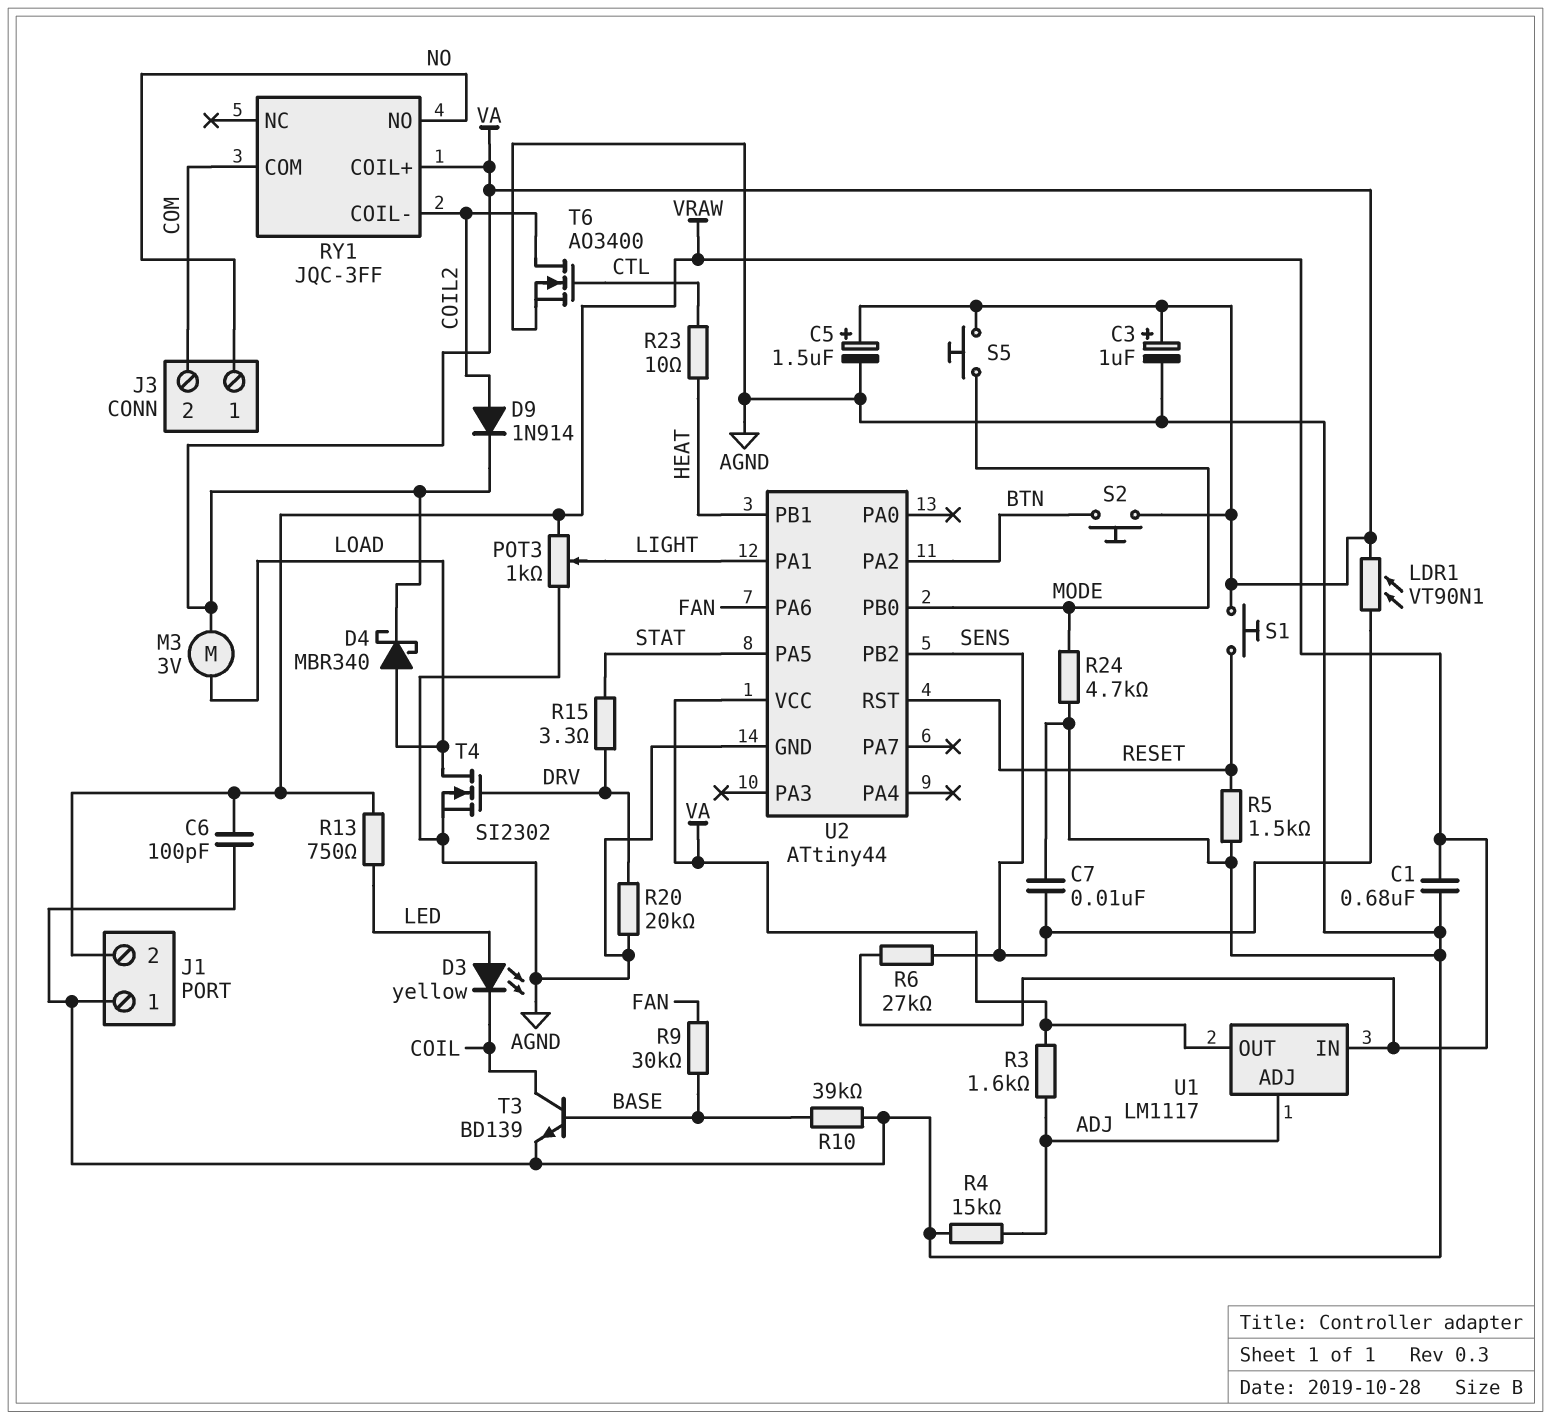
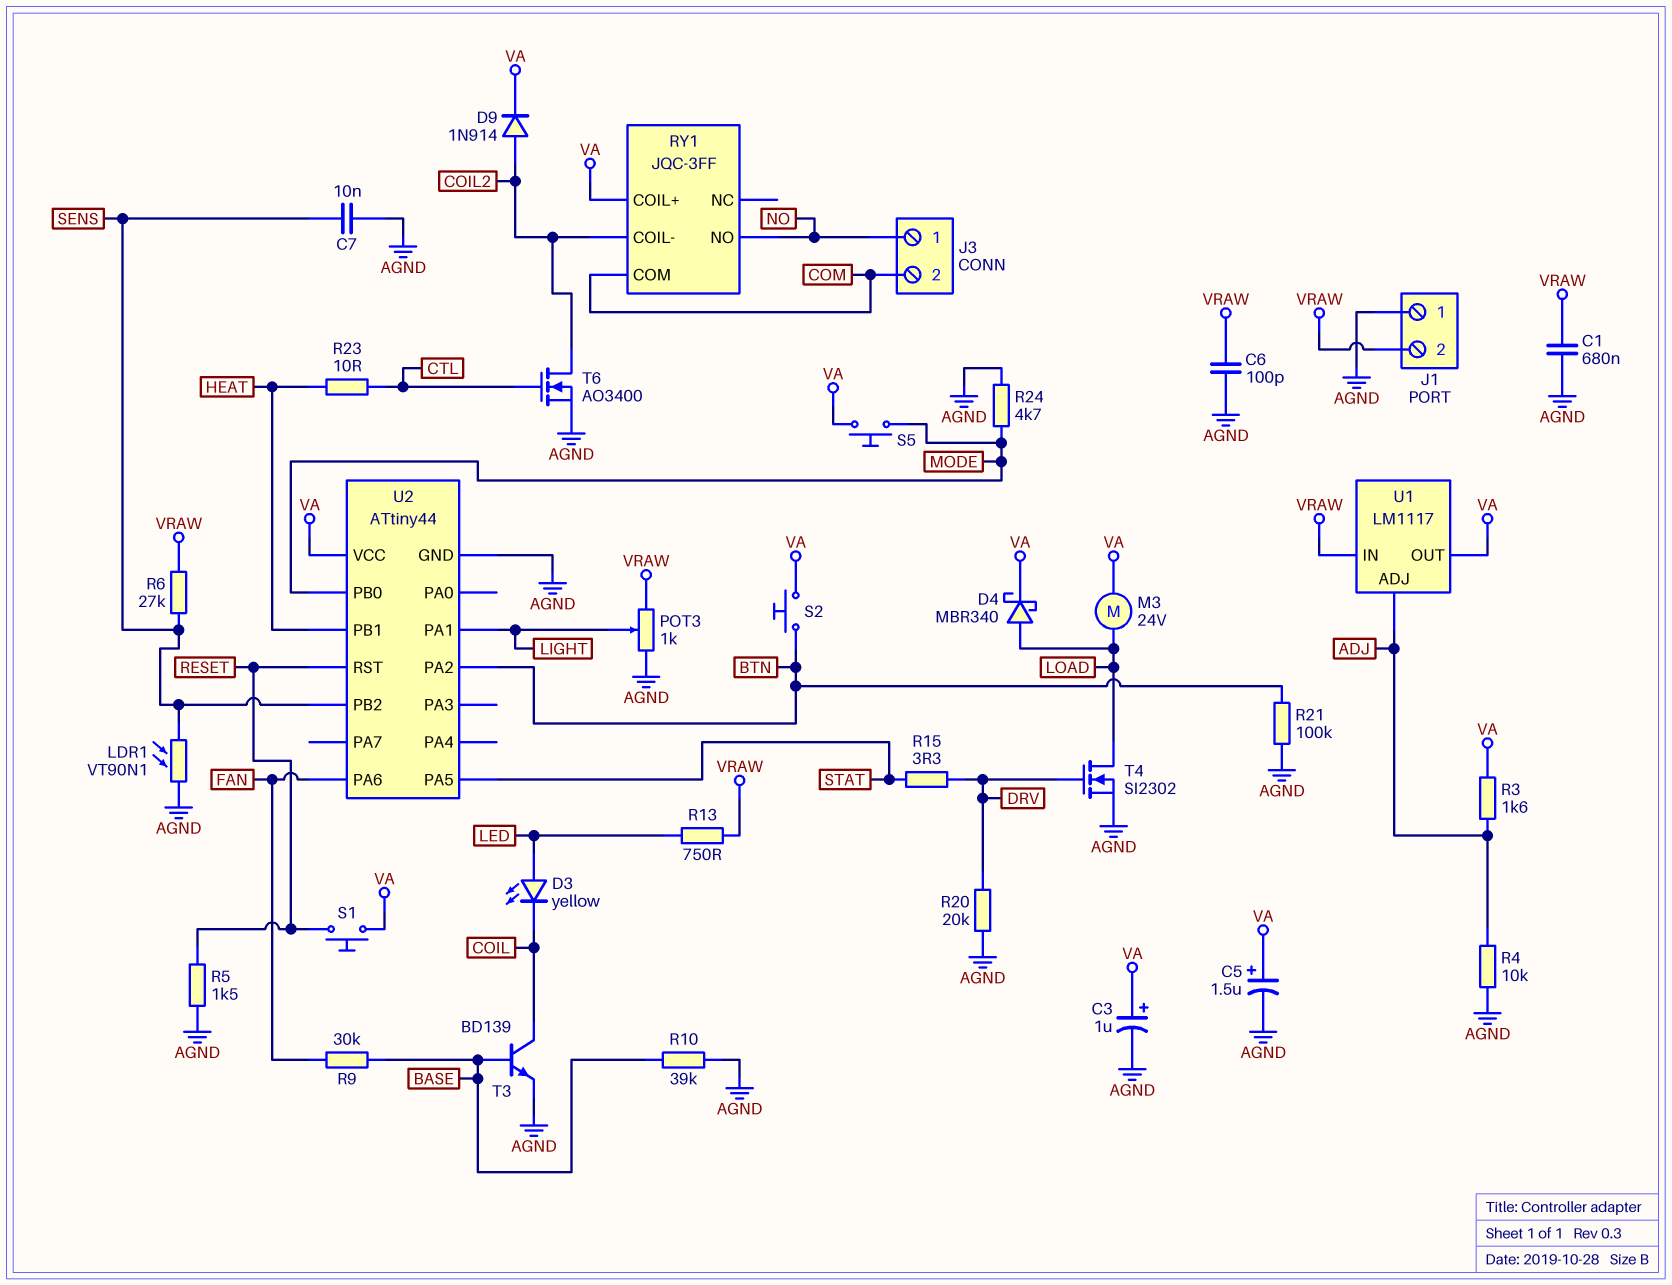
LDR1: VT90N1 (SENS, VA) -> VT90N1 (AGND, SENS)
M3: motor 3V (LOAD, VA) -> motor 24V (LOAD, VA)
R4: 15k (ADJ, AGND) -> 10k (ADJ, AGND)
R21: none -> 100k (AGND, BTN)

